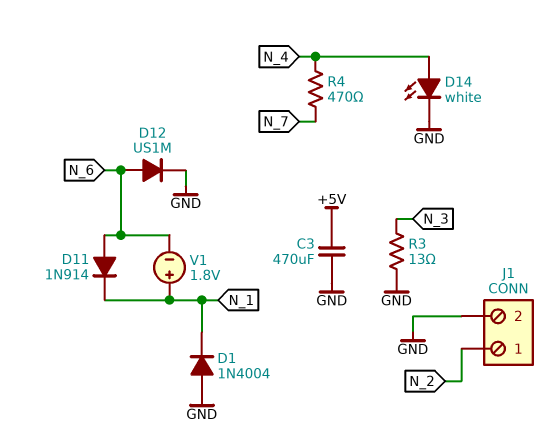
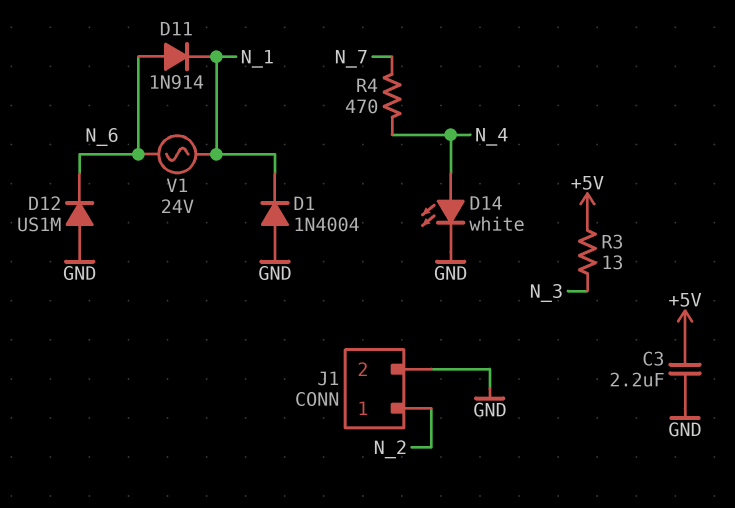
C3: 470uF (+5V, GND) -> 2.2uF (+5V, GND)
D12: diode US1M (A N_6, K GND) -> diode US1M (A GND, K N_6)
R3: 13 (GND, N_3) -> 13 (+5V, N_3)
V1: 1.8V (plus N_1, minus N_6) -> AC 24V (N_1, N_6)

